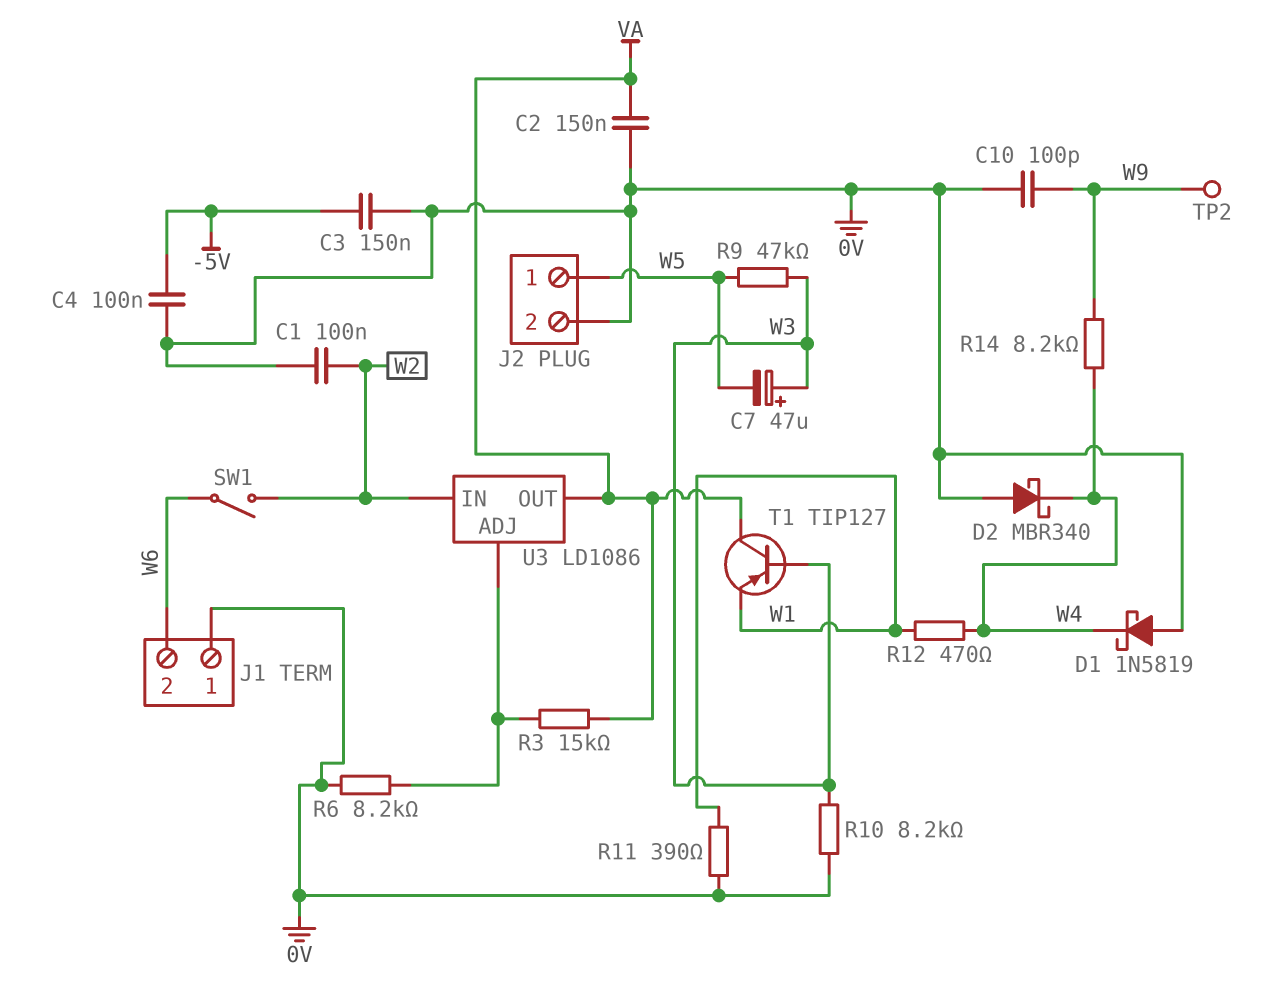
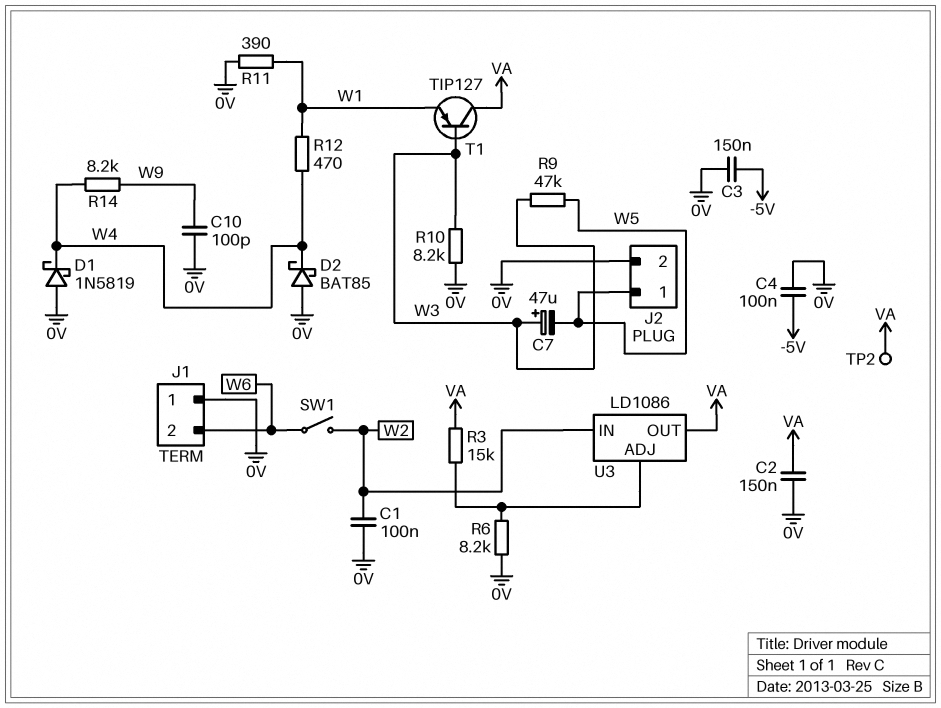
D2: schottky MBR340 (A 0V, K W4) -> schottky BAT85 (A 0V, K W4)
TP2: test point (W9) -> test point (VA)

